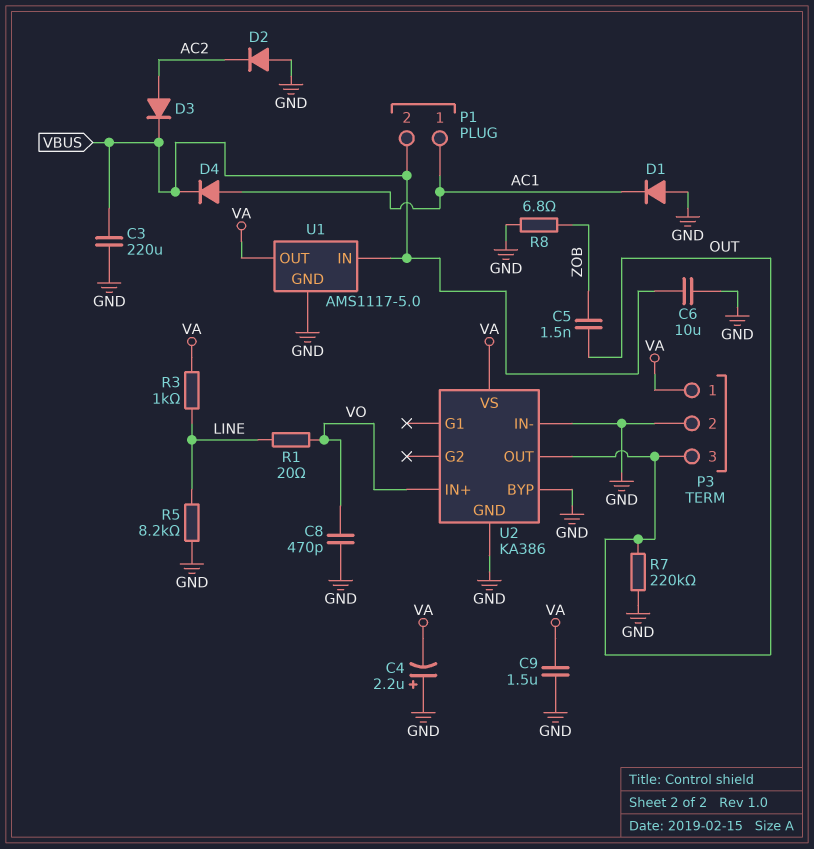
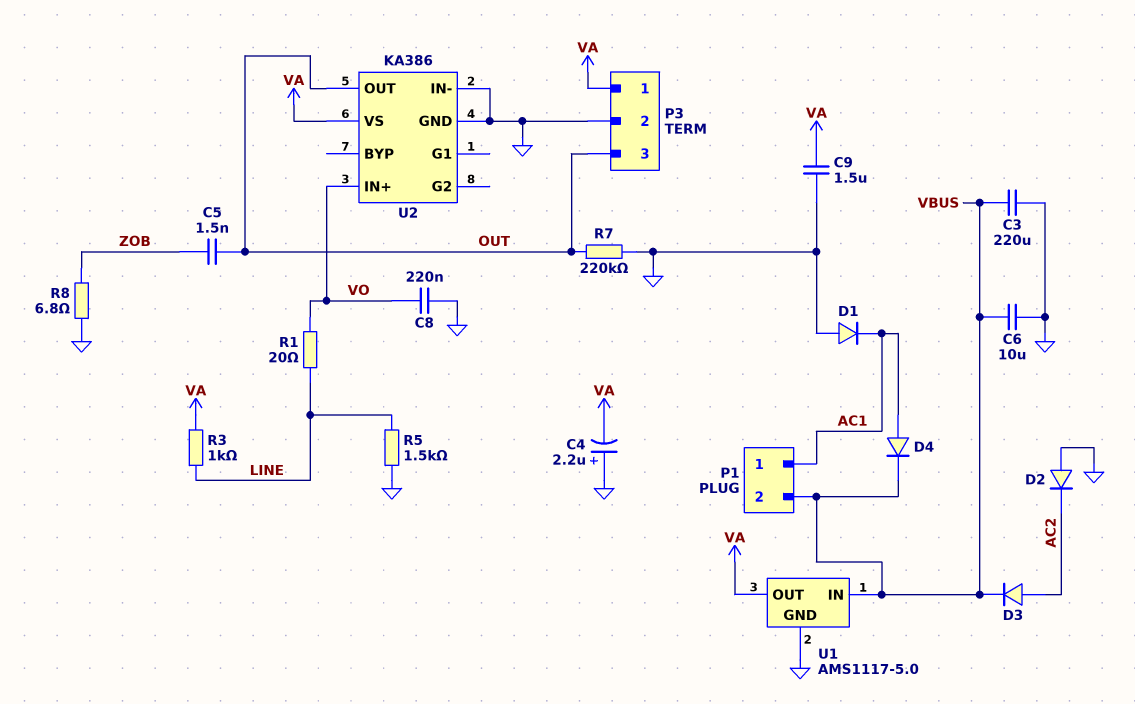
C8: 470pF (GND, VO) -> 220nF (GND, VO)
R5: 8.2k (GND, LINE) -> 1.5k (GND, LINE)
U2 pin BYP: GND -> none

